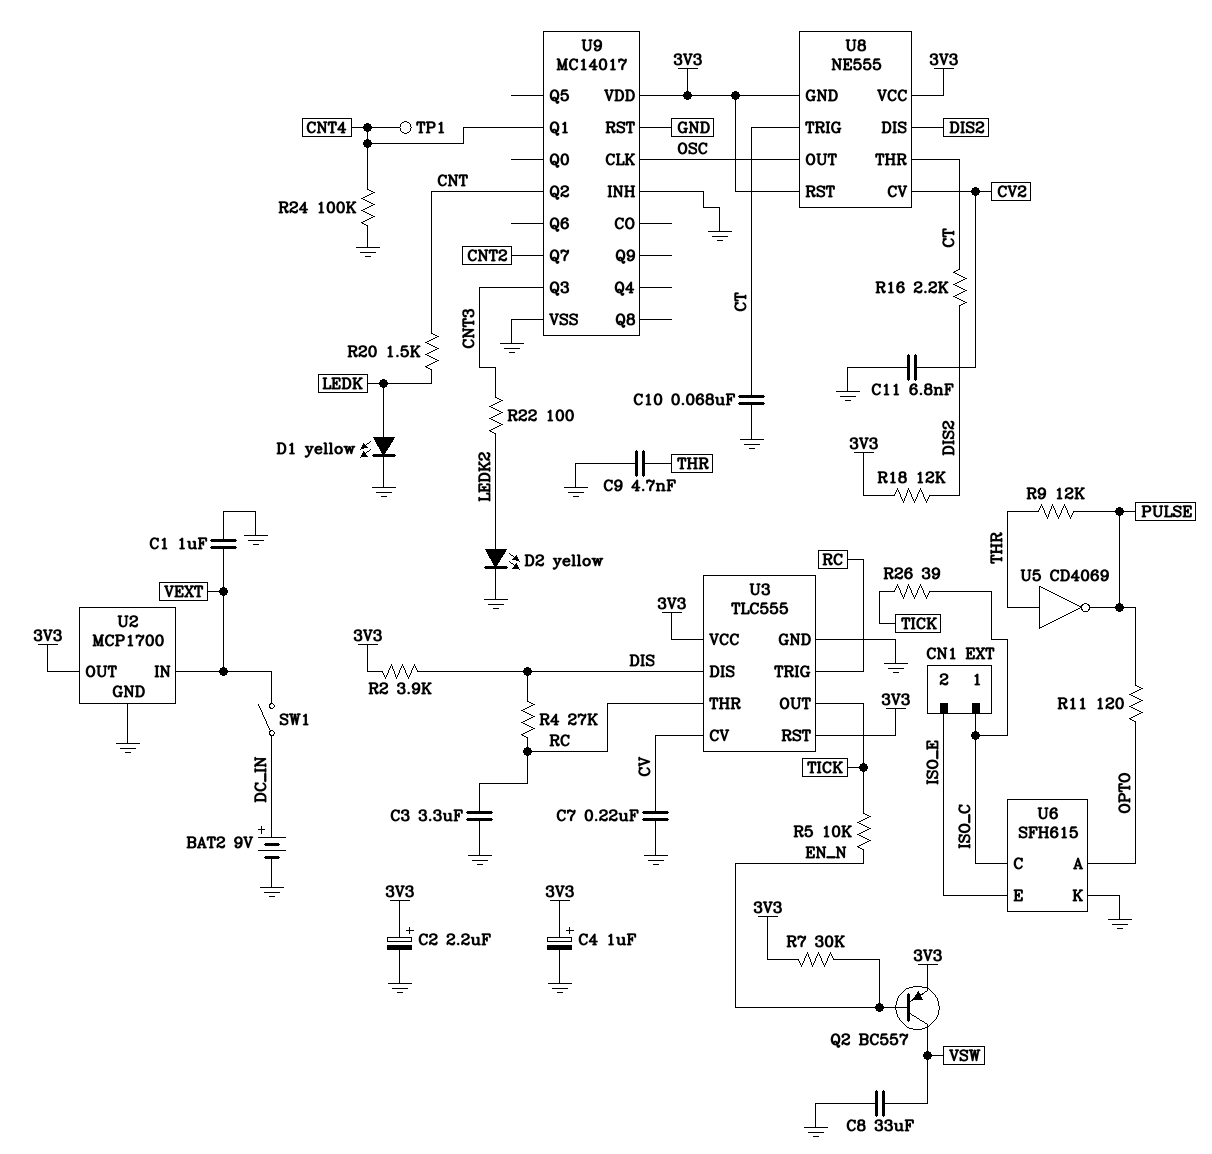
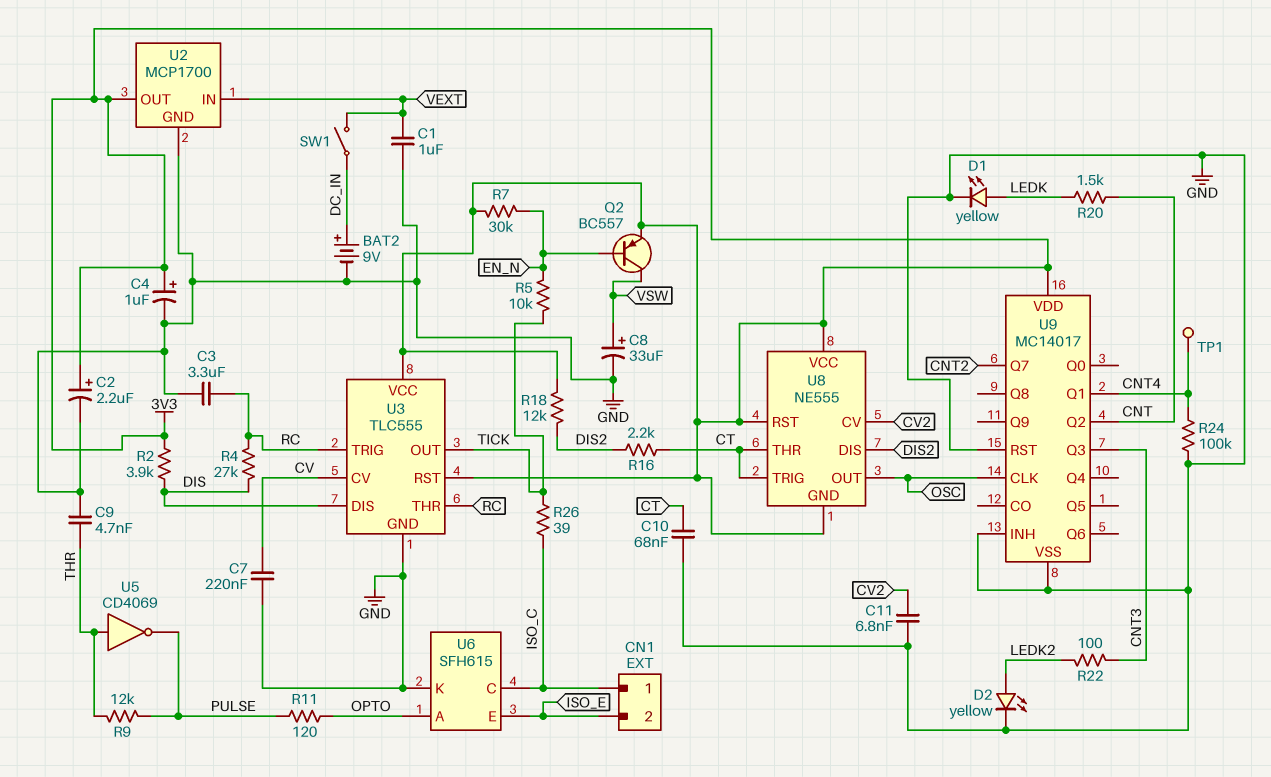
C8: 33uF (GND, VSW) -> 33uF (plus VSW, minus GND)

